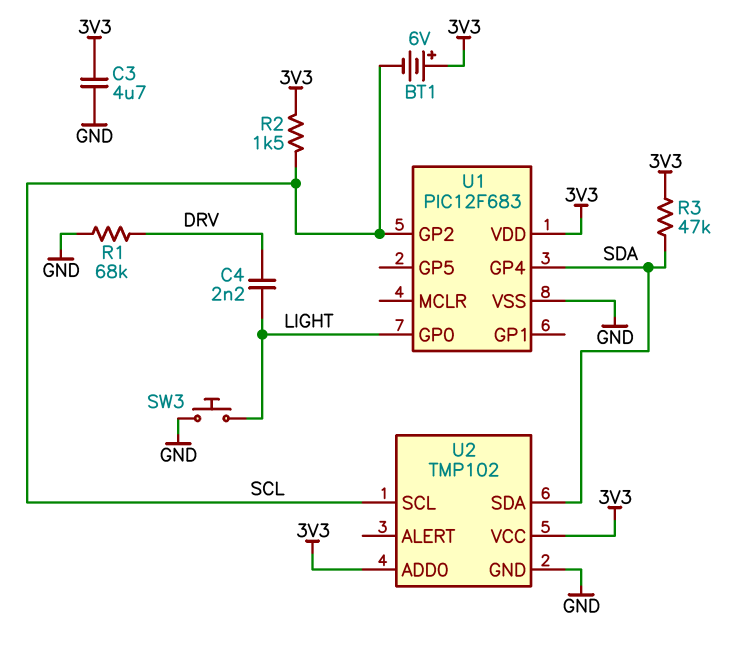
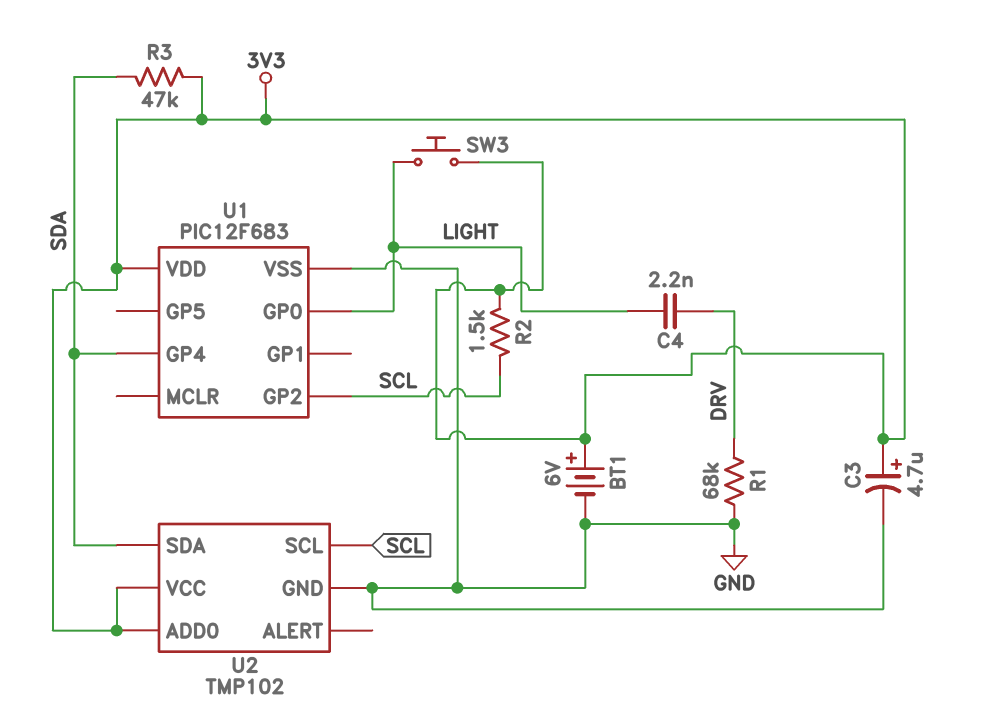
BT1: 6V (plus 3V3, minus SCL) -> 6V (plus 3V3, minus GND)
C3: 4.7uF (3V3, GND) -> 4.7uF (plus 3V3, minus GND)
SW3: button (GND, LIGHT) -> button (3V3, LIGHT)

